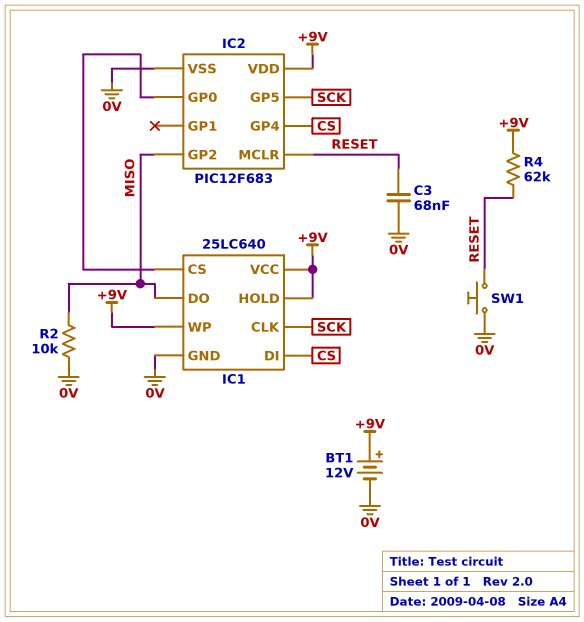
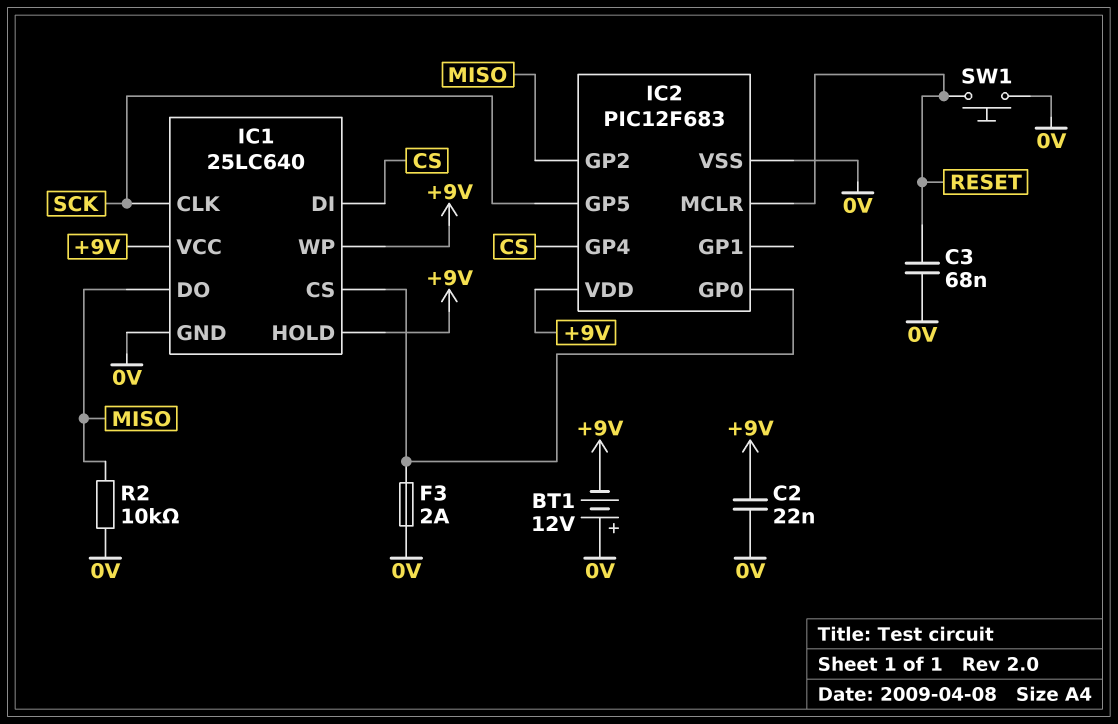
BT1: 12V (plus +9V, minus 0V) -> 12V (plus 0V, minus +9V)
C2: none -> 22nF (+9V, 0V)
F3: none -> 2A (0V, IC1/CS)
R4: 62k (+9V, RESET) -> none

